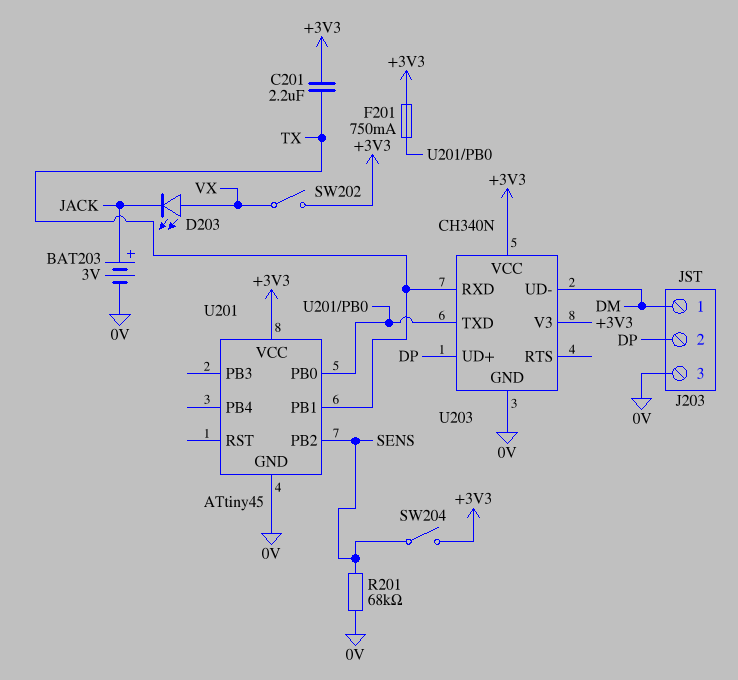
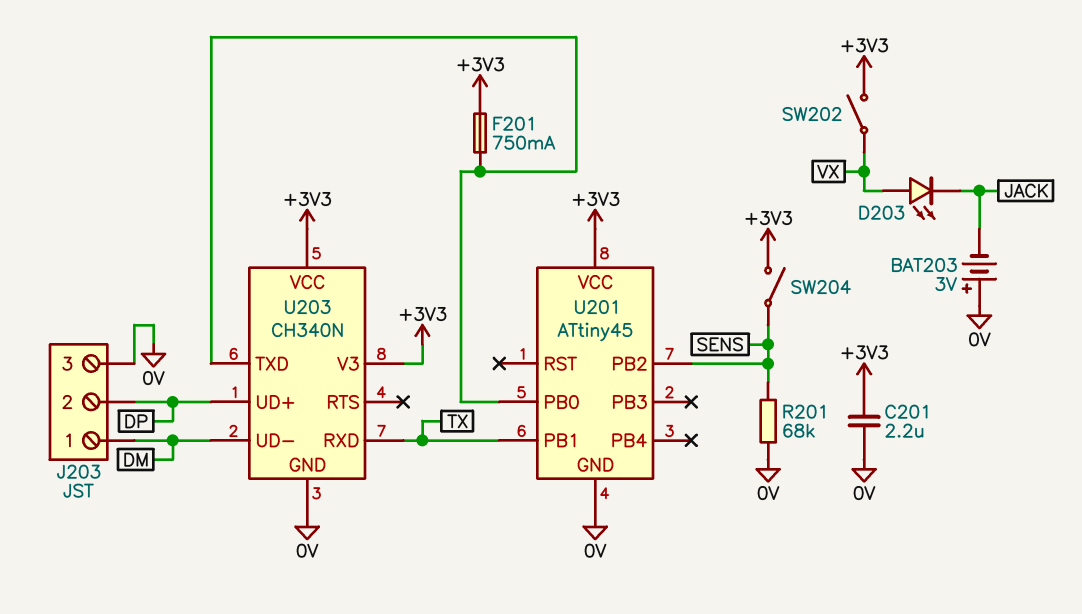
BAT203: 3V (plus JACK, minus 0V) -> 3V (plus 0V, minus JACK)
C201: 2.2uF (+3V3, TX) -> 2.2uF (+3V3, 0V)

